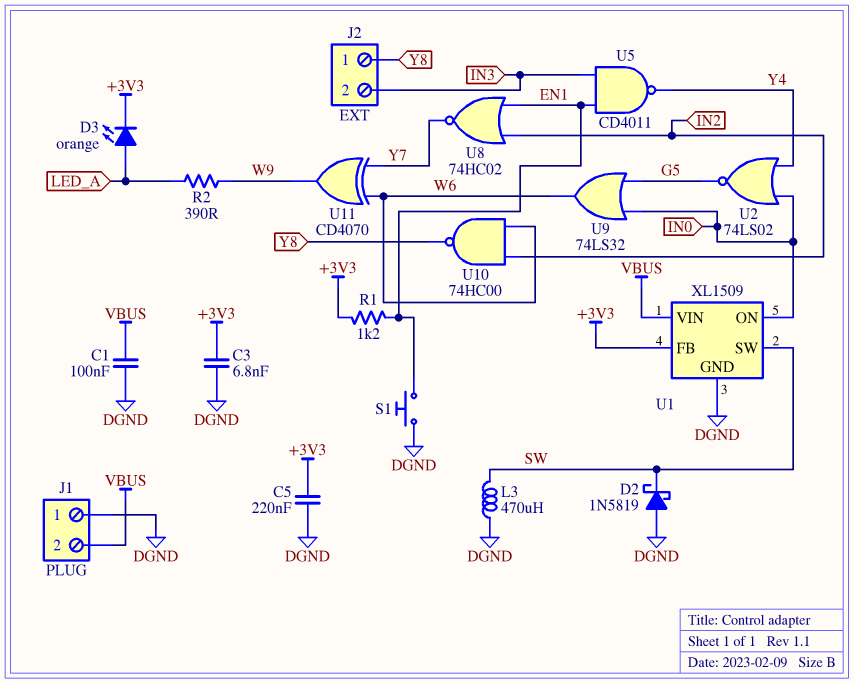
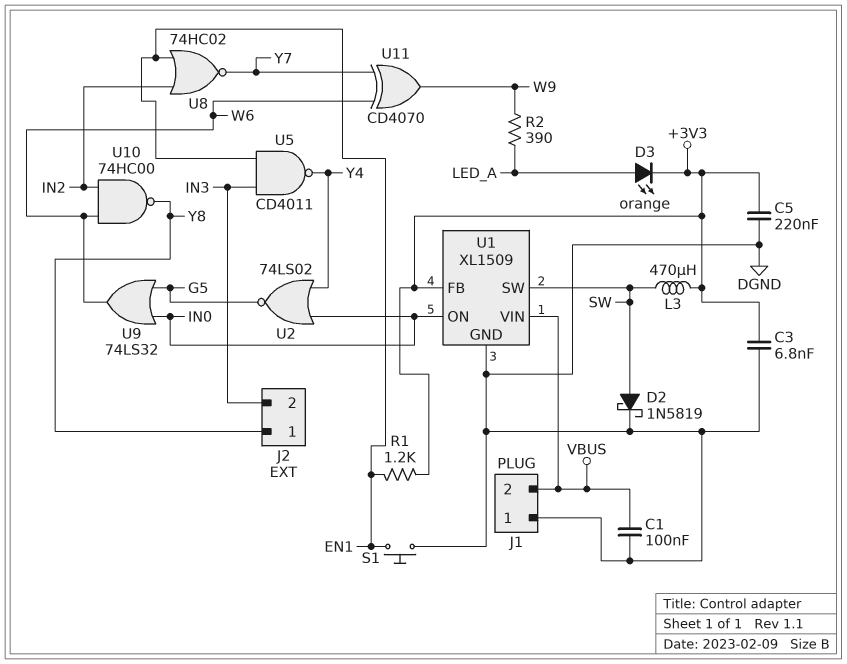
D2: schottky 1N5819 (A DGND, K SW) -> schottky 1N5819 (A SW, K DGND)
L3: 470uH (DGND, SW) -> 470uH (+3V3, SW)

